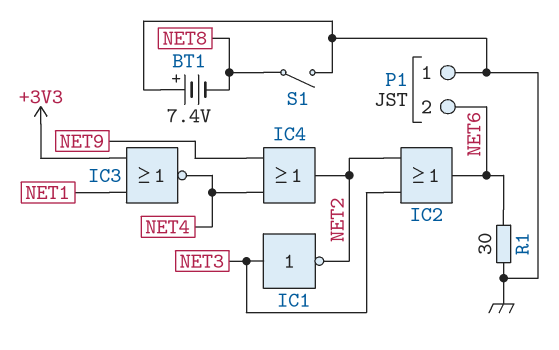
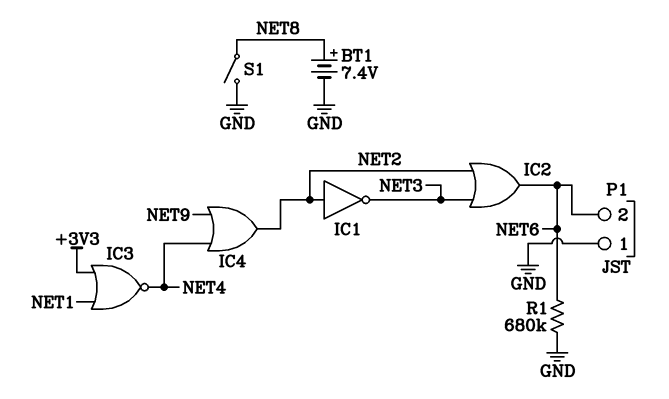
BT1: 7.4V (plus GND, minus NET8) -> 7.4V (plus NET8, minus GND)
IC1: NOT (in NET3, out NET2) -> NOT (in NET2, out NET3)
R1: 30 (GND, NET6) -> 680k (GND, NET6)

